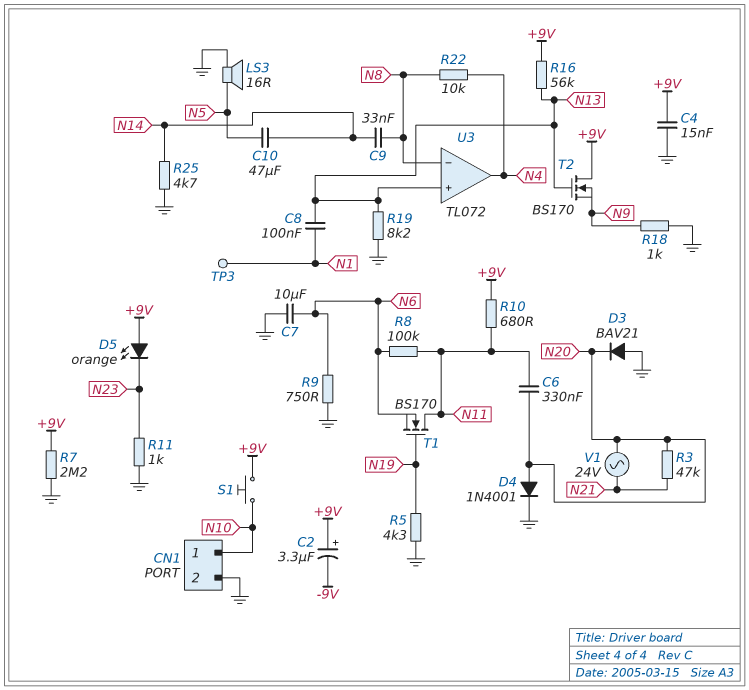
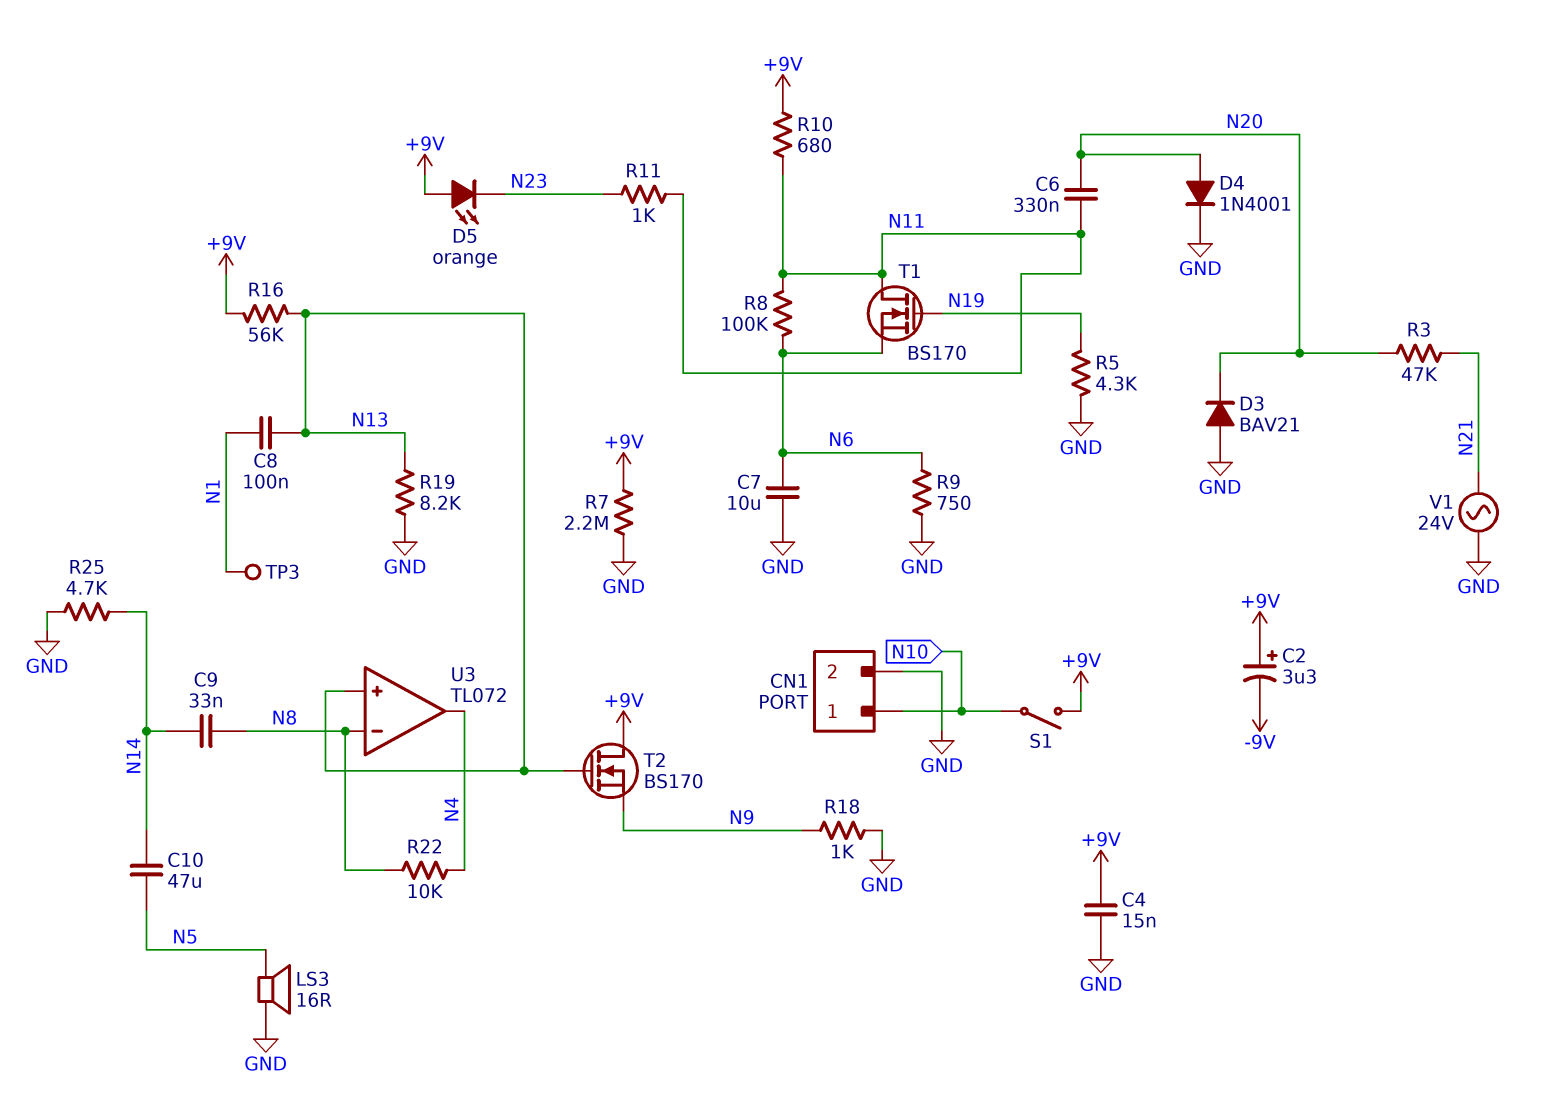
R11: 1k (GND, N23) -> 1k (N11, N23)
S1: button (+9V, N10) -> switch (+9V, N10)
V1: AC 24V (N20, N21) -> AC 24V (GND, N21)

